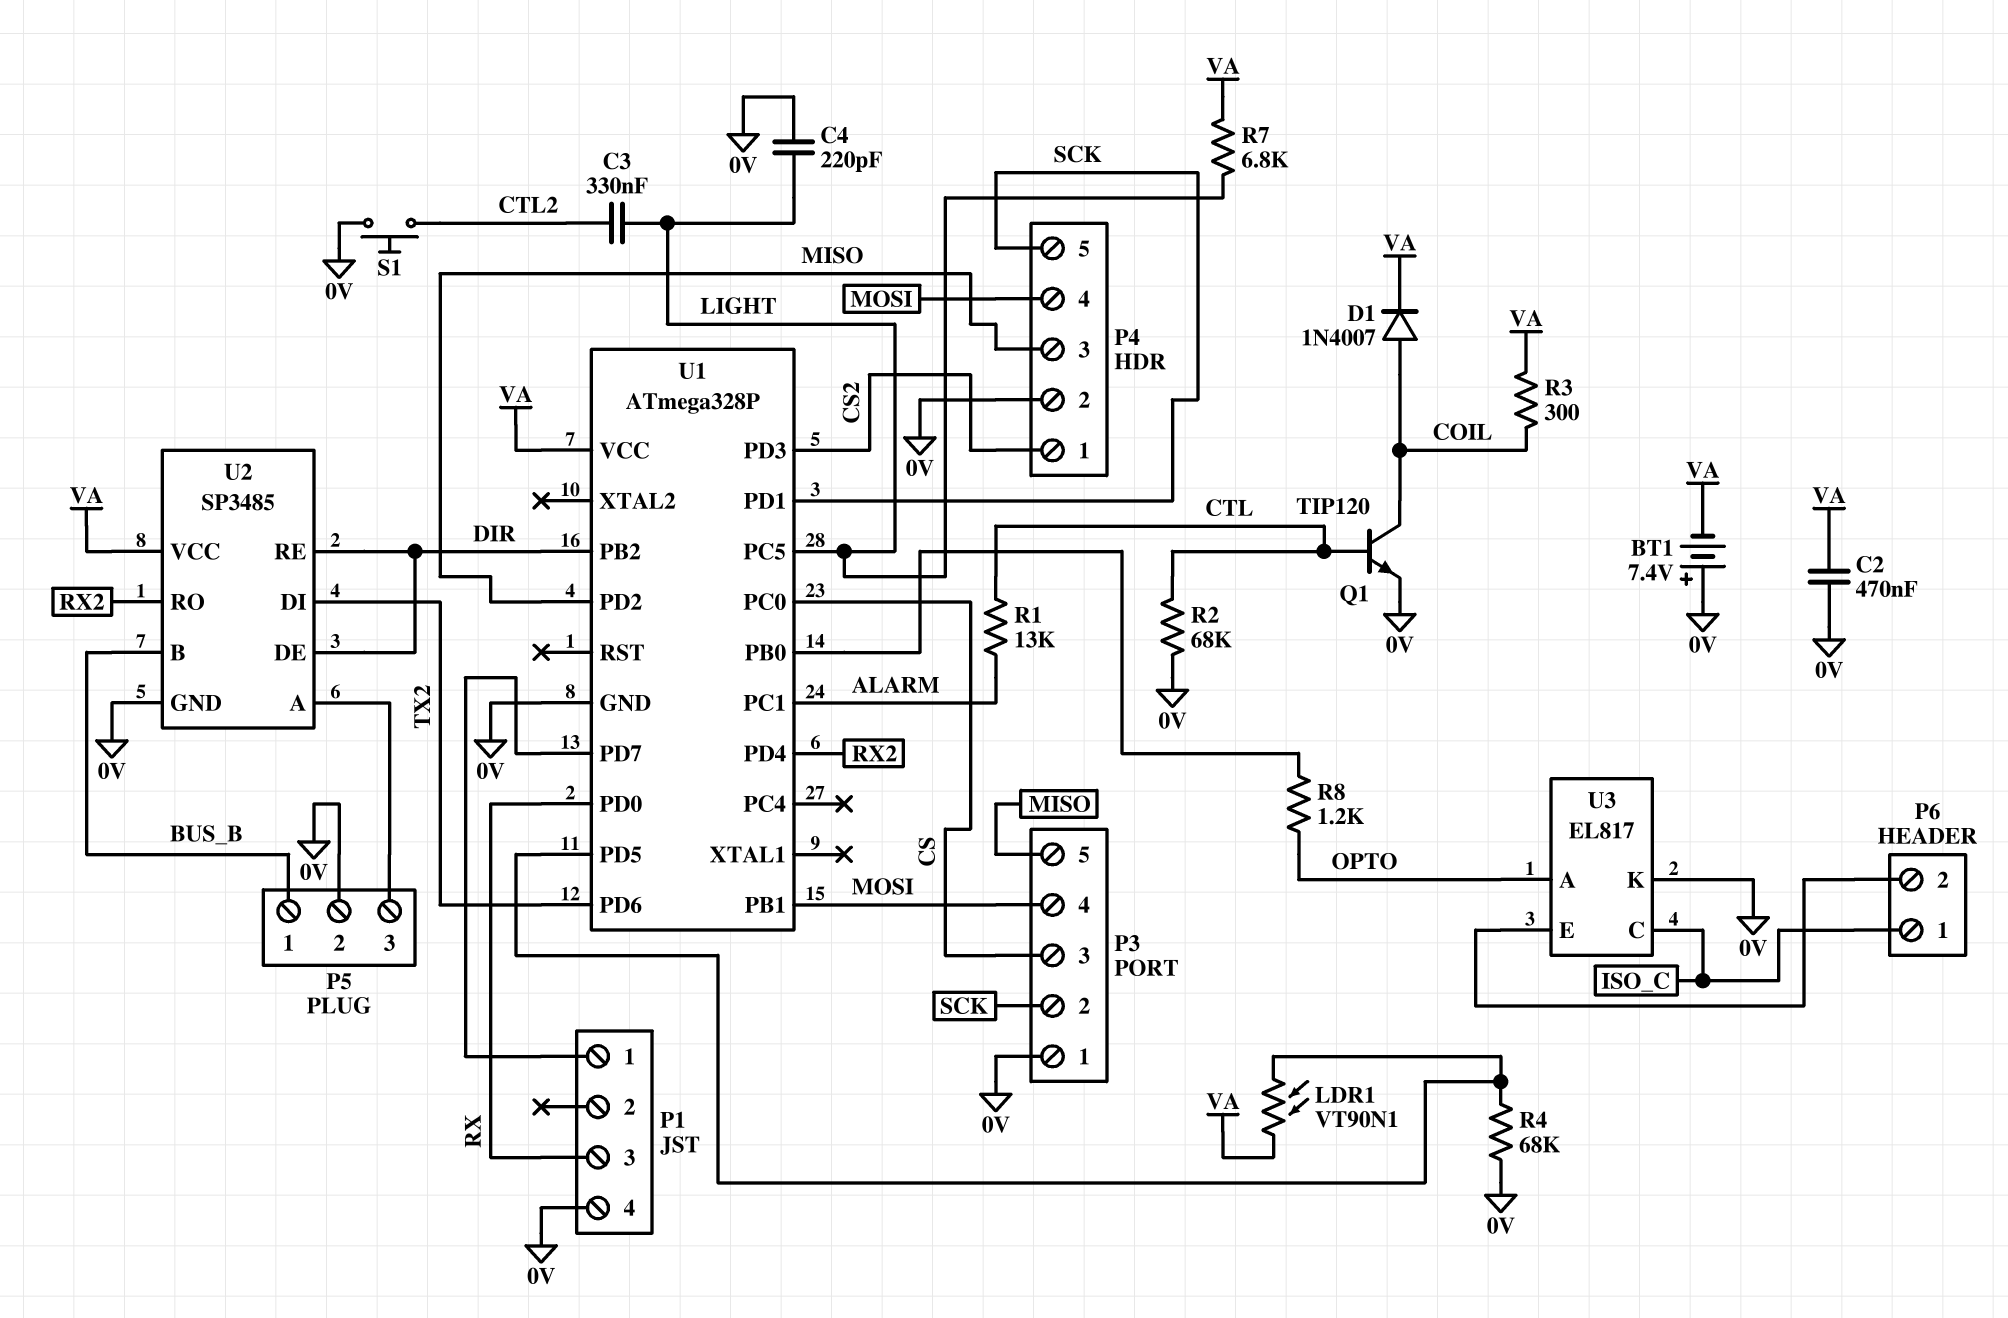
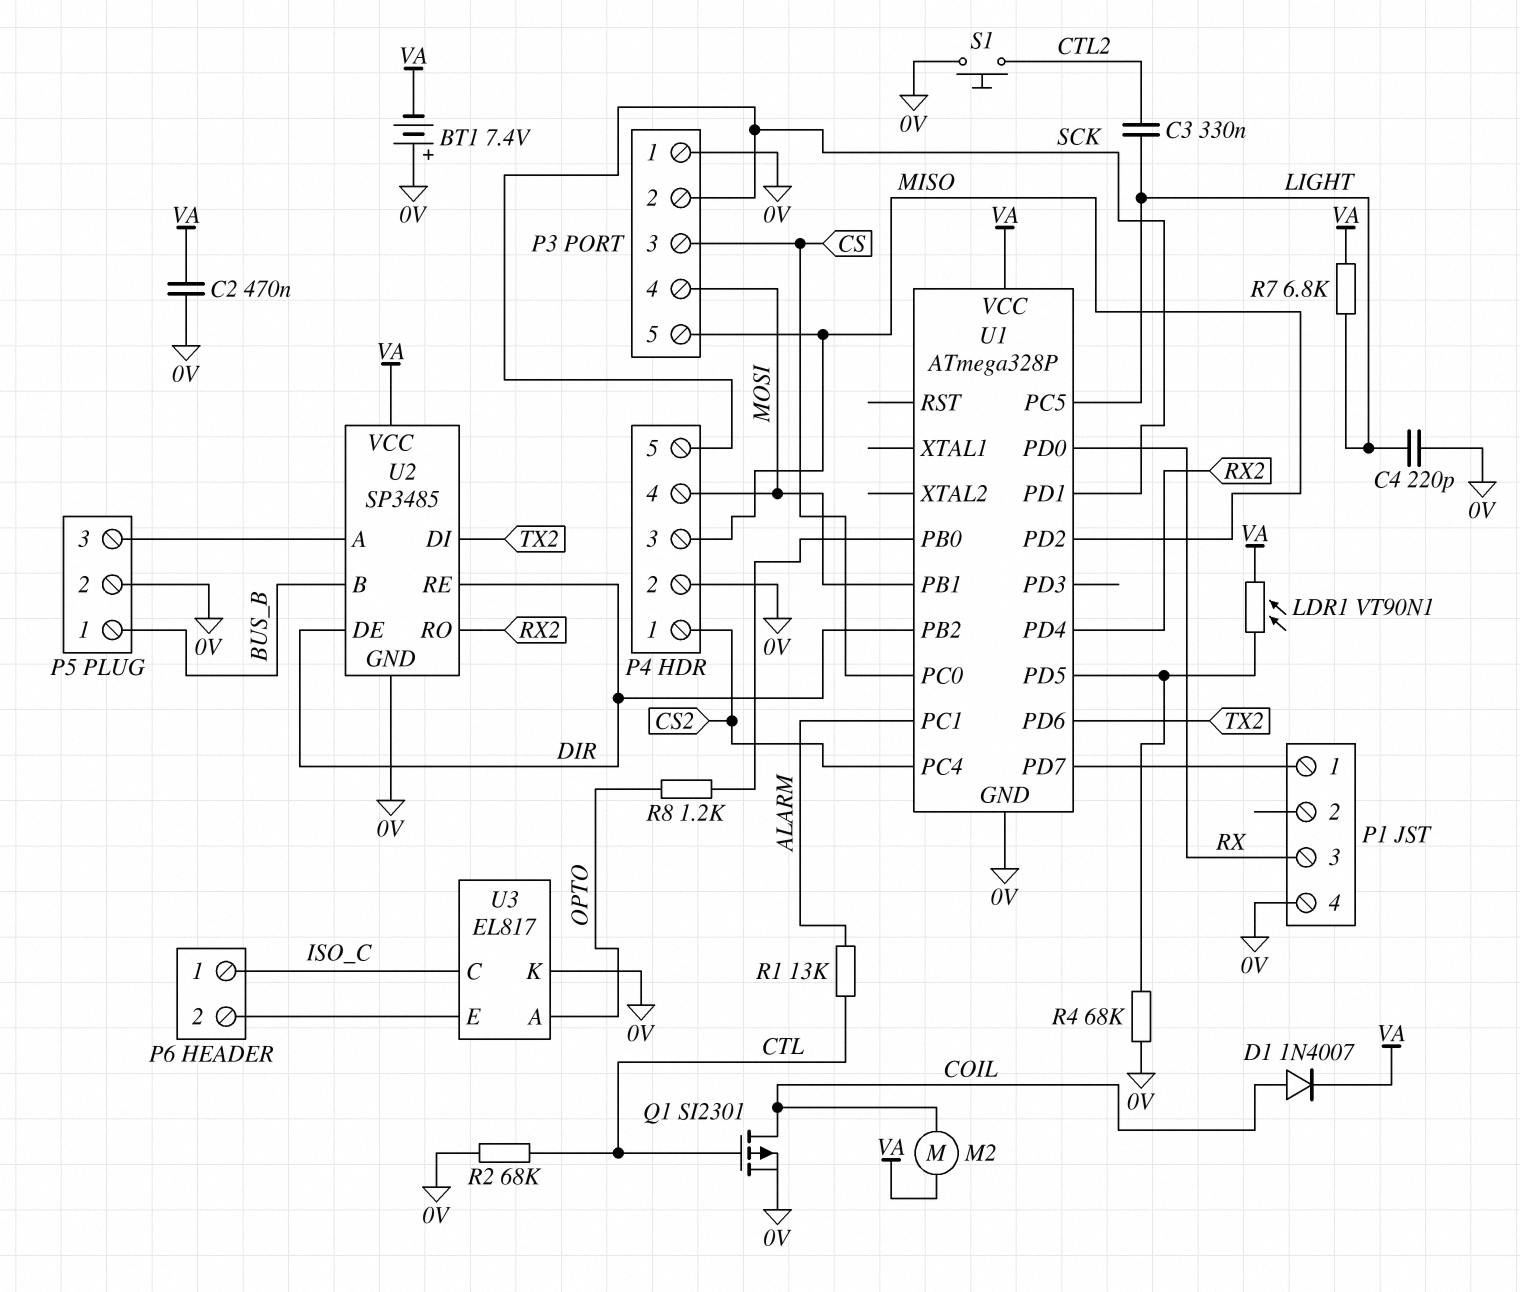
M2: none -> motor (COIL, VA)
Q1: NPN TIP120 (B CTL, C COIL, E 0V) -> PMOS SI2301 (G CTL, D COIL, S 0V)
R3: 300 (COIL, VA) -> none
U1 pin PC4: none -> CS2
U1 pin PD3: CS2 -> none

